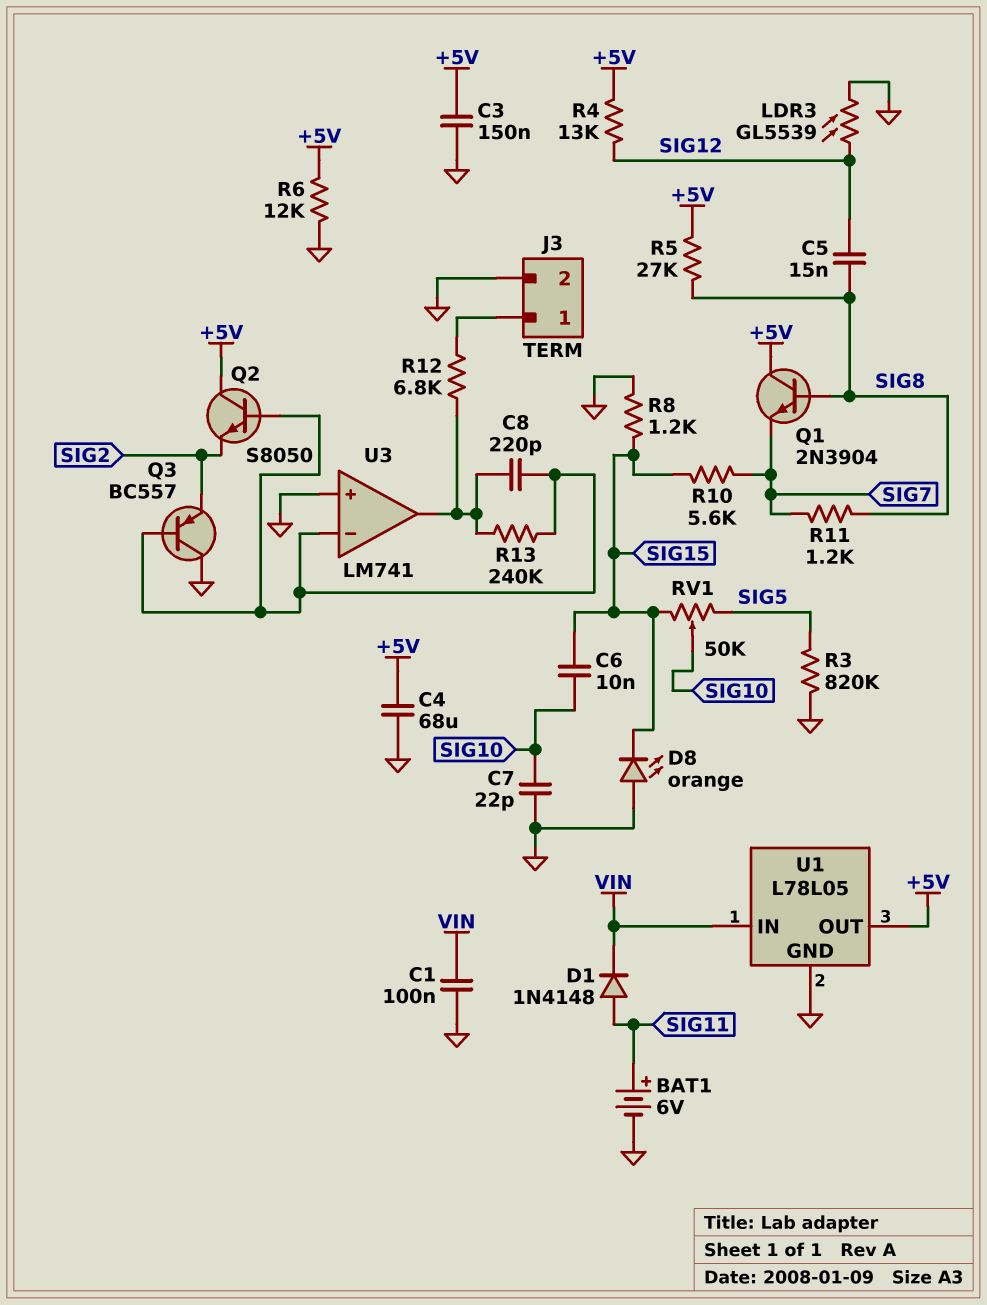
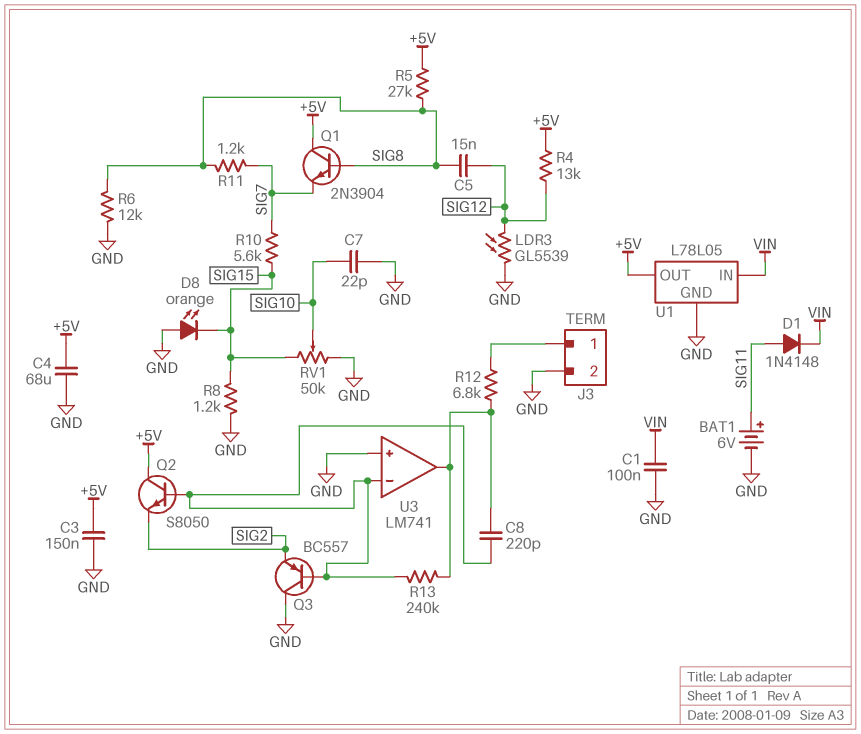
C6: 10nF (SIG10, SIG15) -> none
R3: 820k (GND, SIG5) -> none
R6: 12k (+5V, GND) -> 12k (GND, SIG8)
RV1: 50k (SIG5, SIG15, wiper SIG10) -> 50k (GND, SIG15, wiper SIG10)

